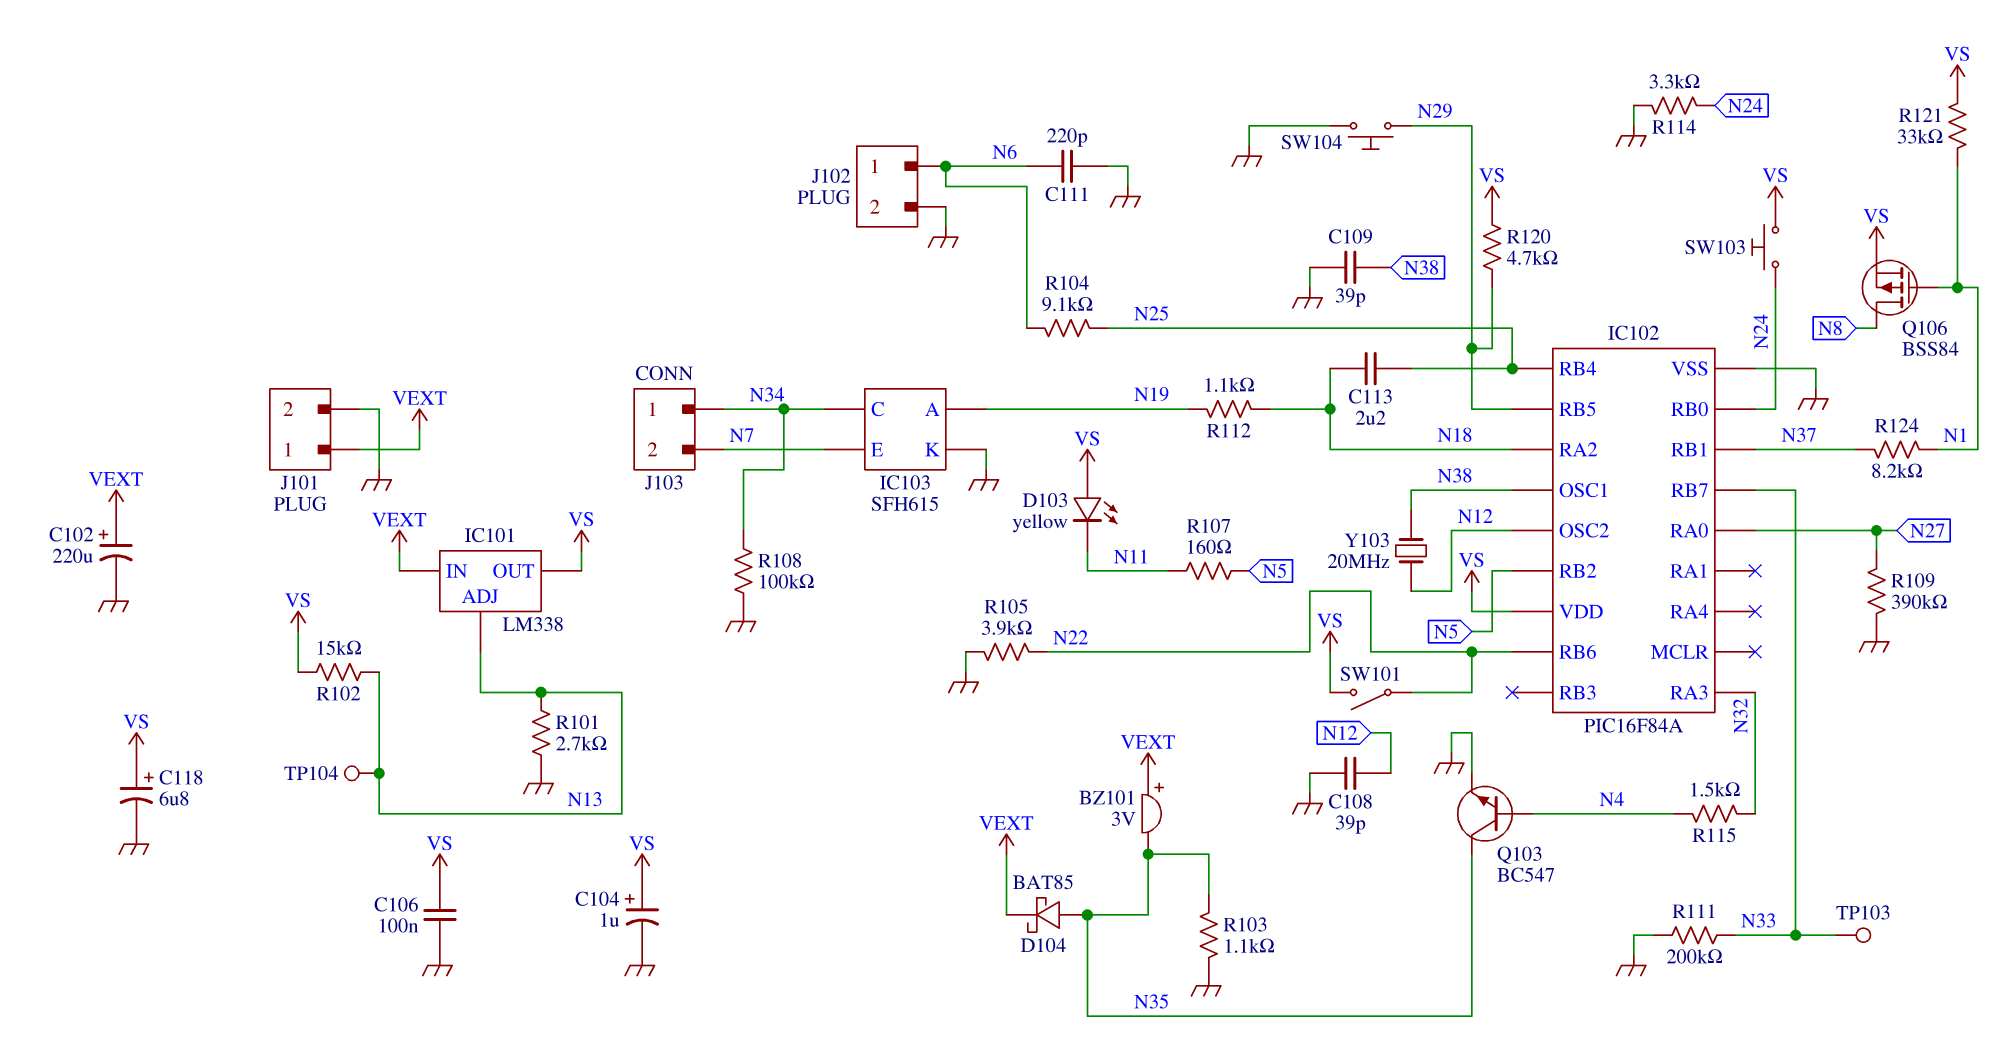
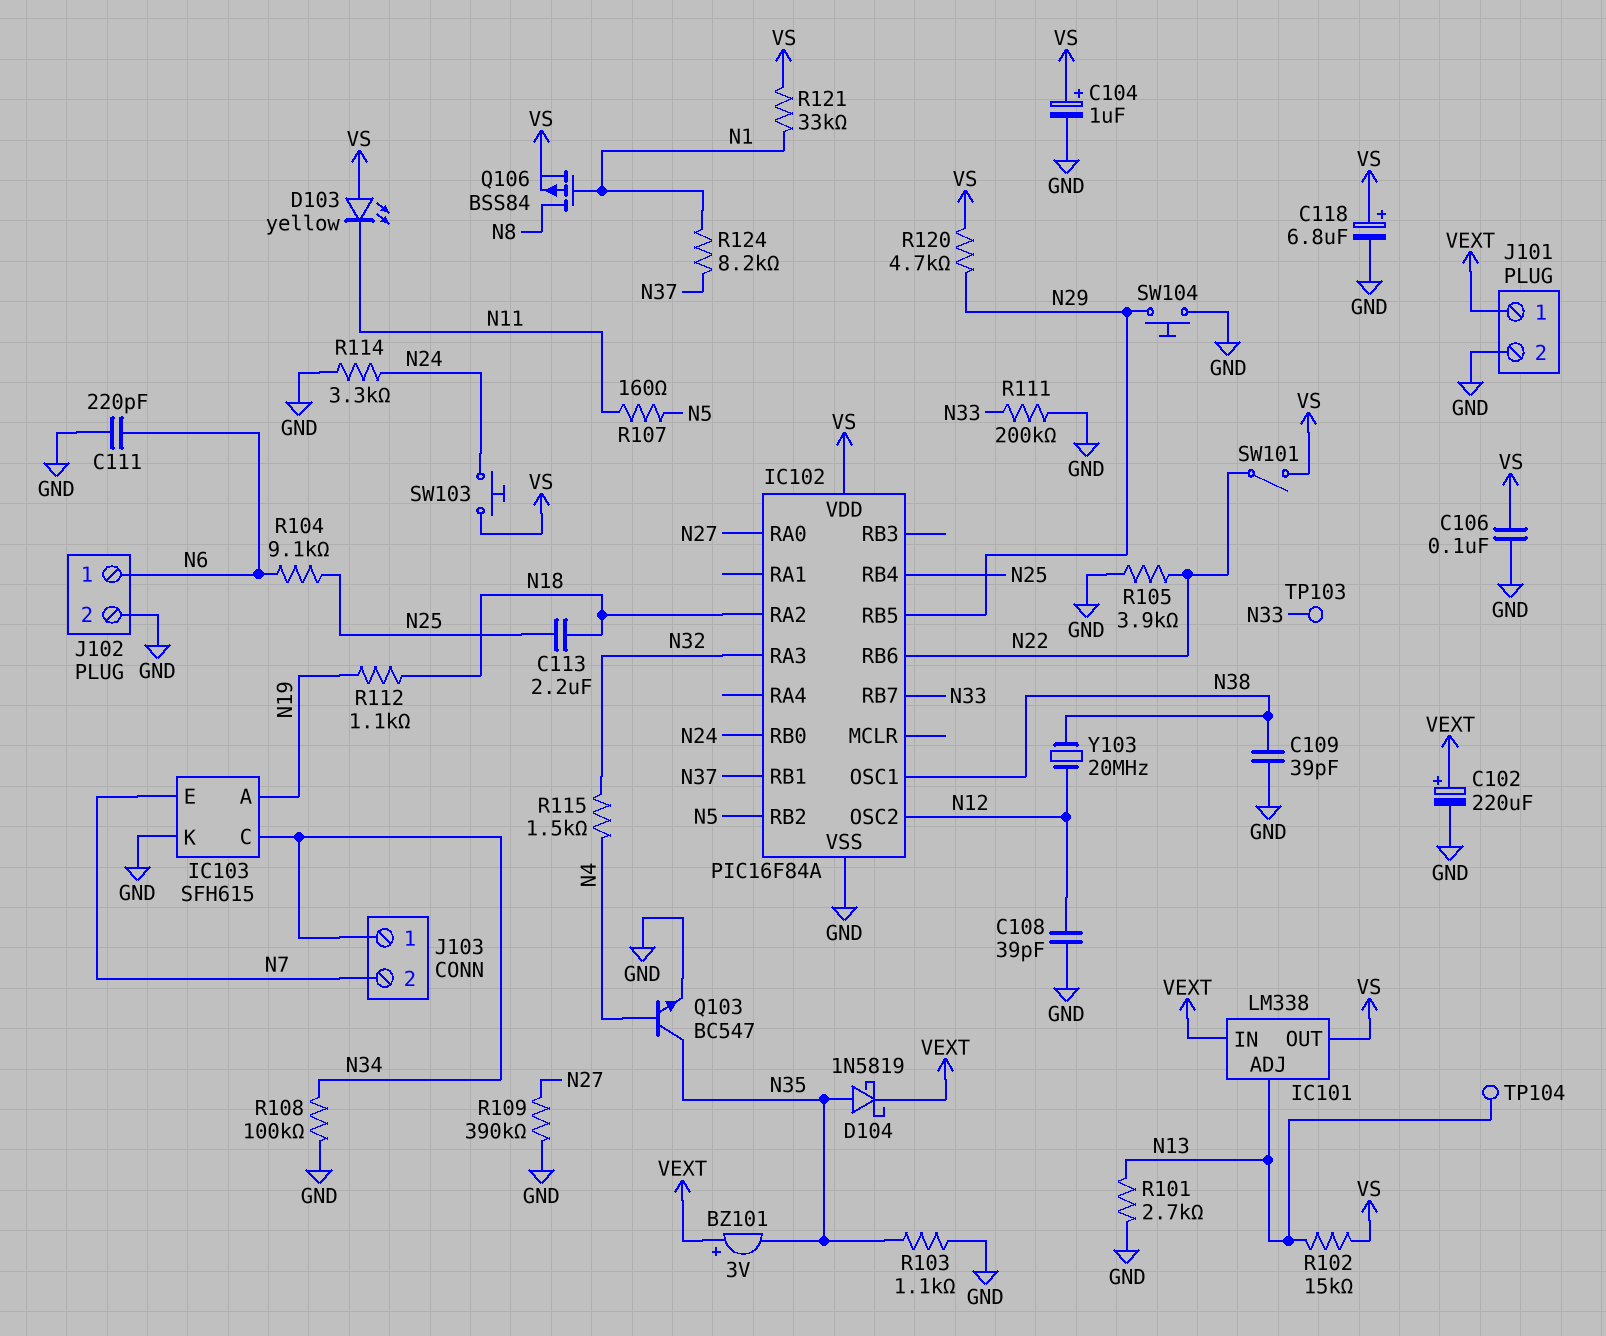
D104: schottky BAT85 (A N35, K VEXT) -> schottky 1N5819 (A N35, K VEXT)

